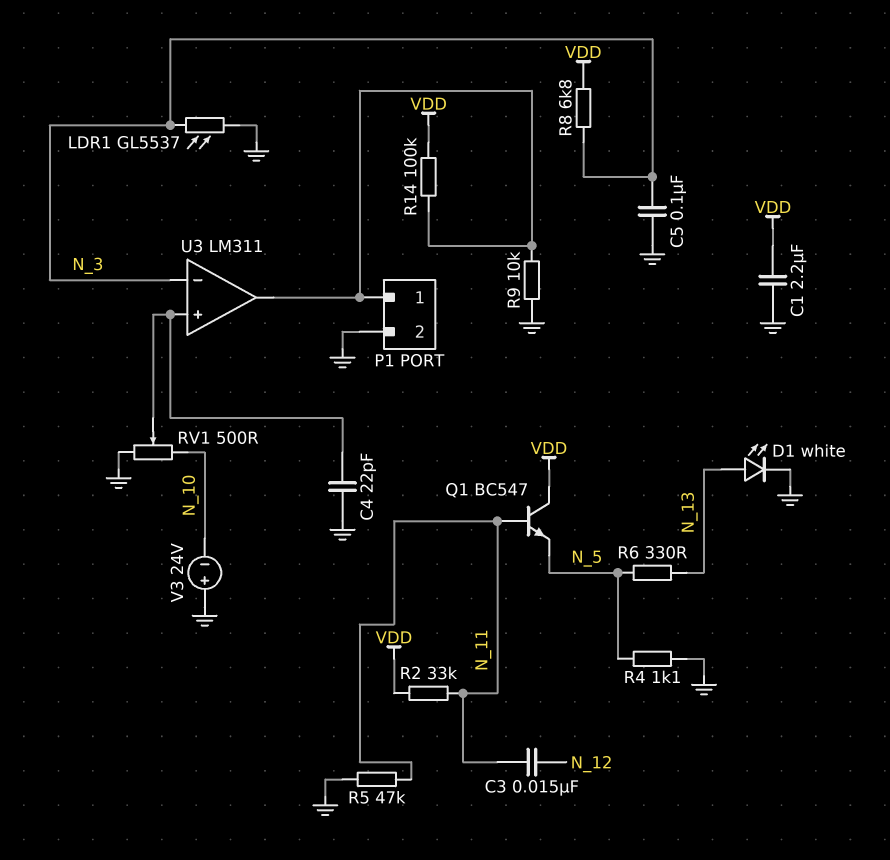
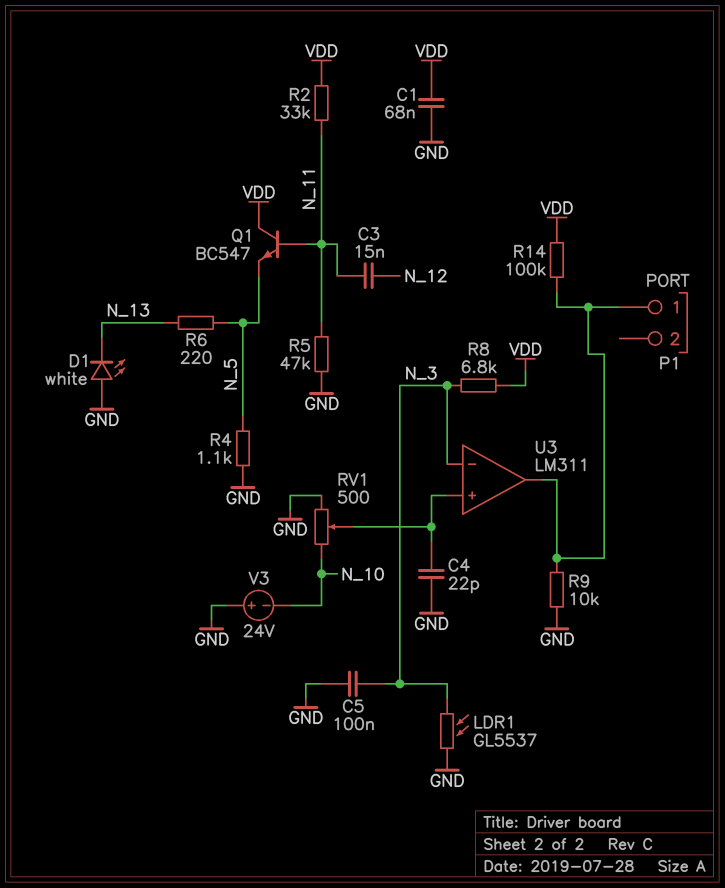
C1: 2.2uF (GND, VDD) -> 68nF (GND, VDD)
D1: LED white (A N_13, K GND) -> LED white (A GND, K N_13)
P1 pin 2: GND -> none
R6: 330 (N_5, N_13) -> 220 (N_5, N_13)

